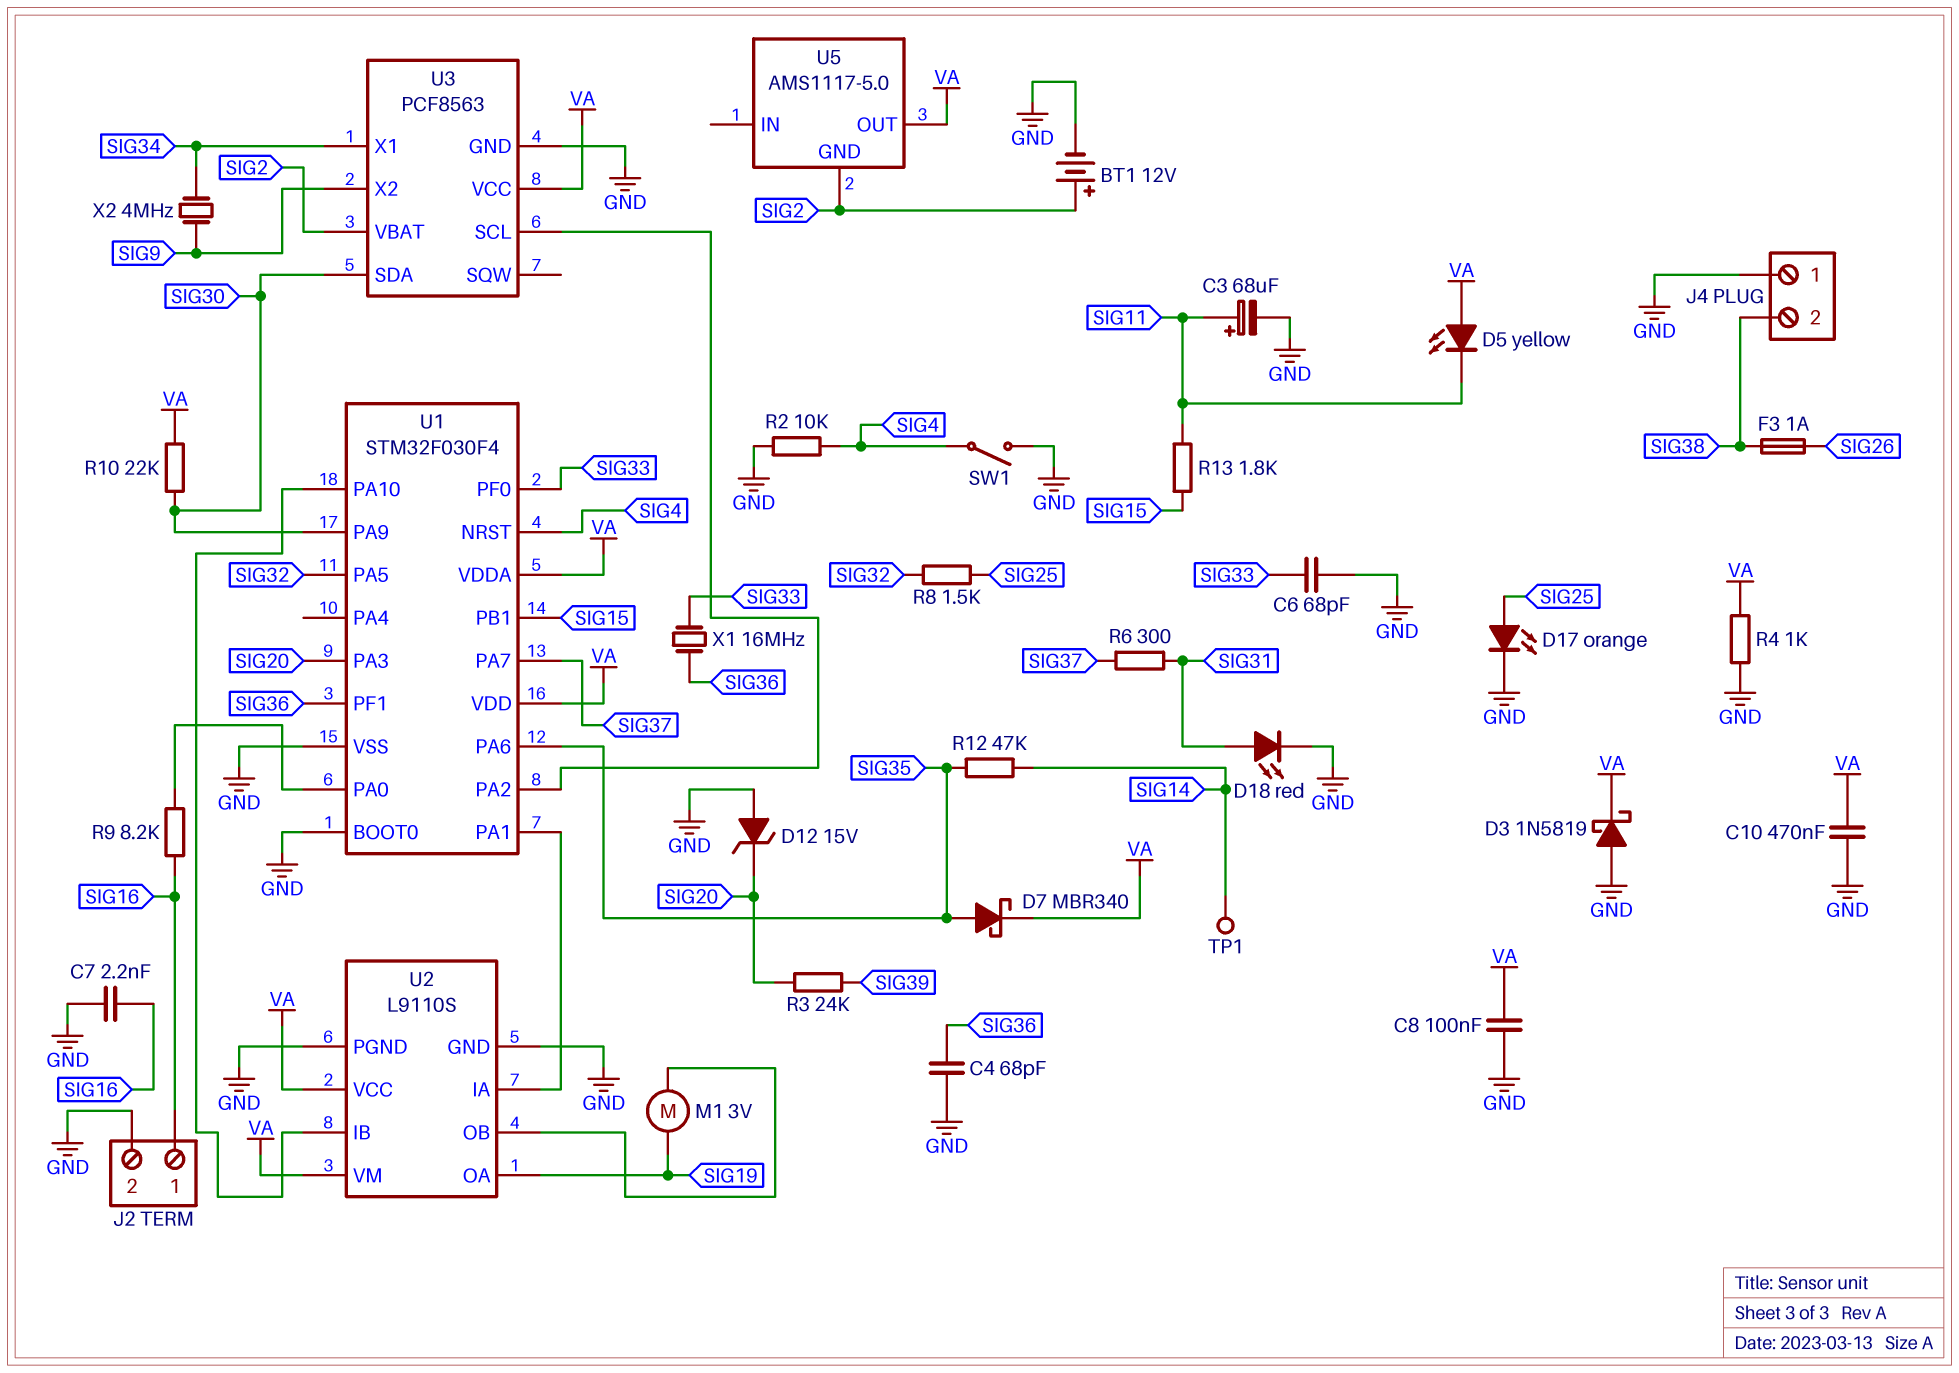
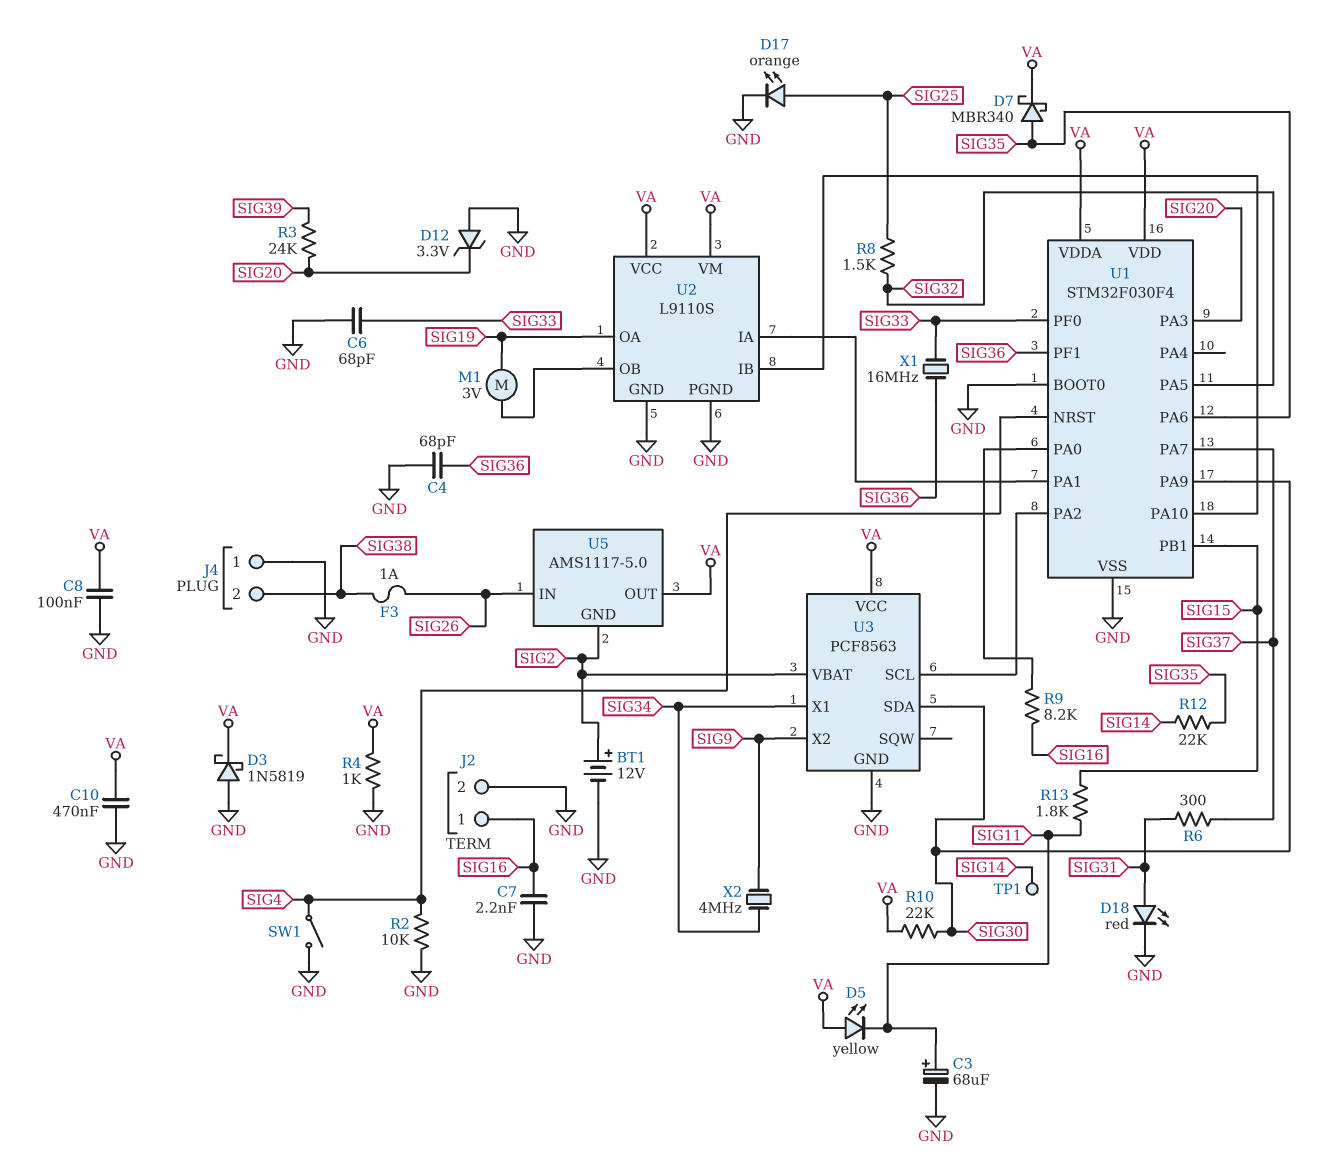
D12: zener 15V (A GND, K SIG20) -> zener 3.3V (A GND, K SIG20)
R12: 47k (SIG14, SIG35) -> 22k (SIG14, SIG35)
U5 pin IN: none -> SIG26

